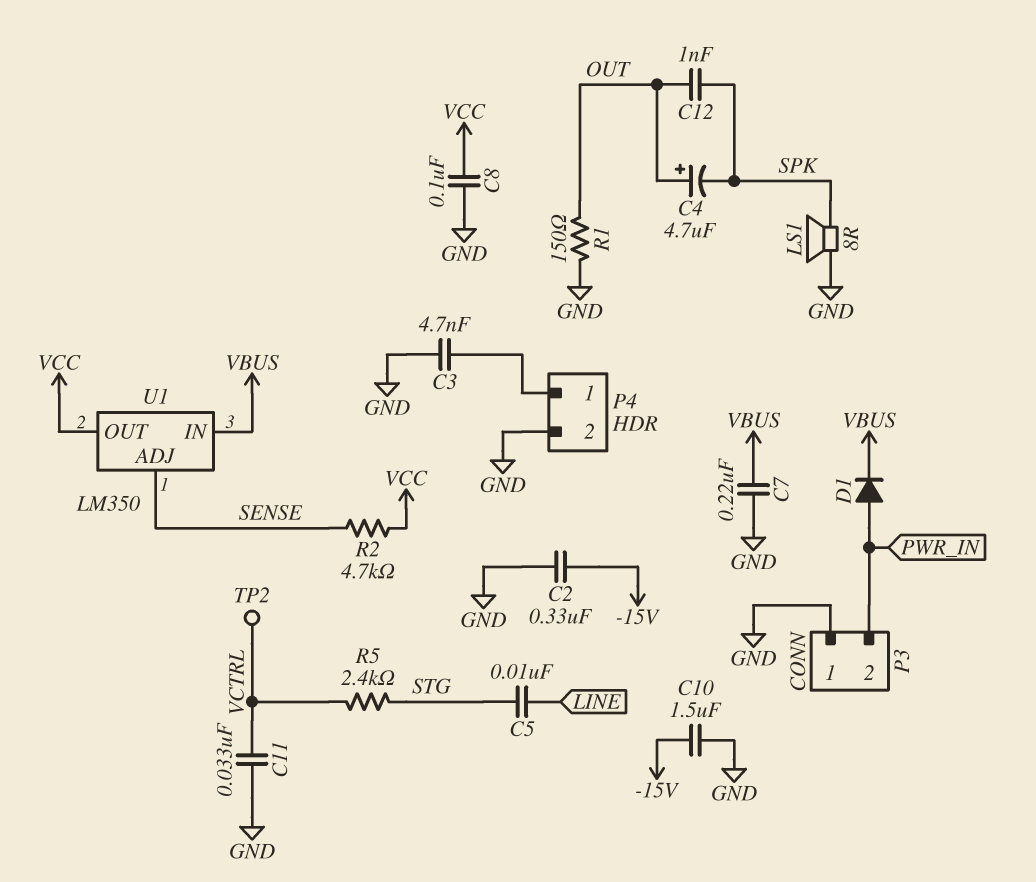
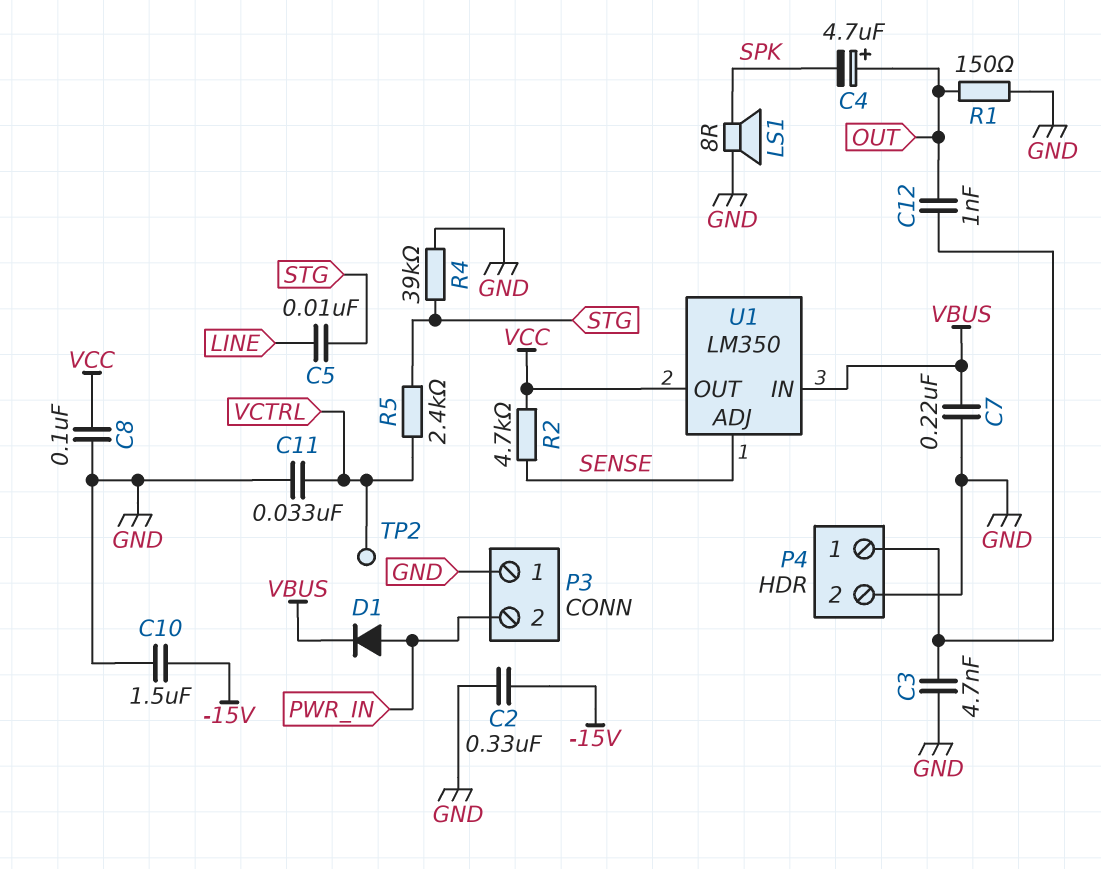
C12: 1nF (OUT, SPK) -> 1nF (OUT, P4/1)
R4: none -> 39k (GND, STG)

